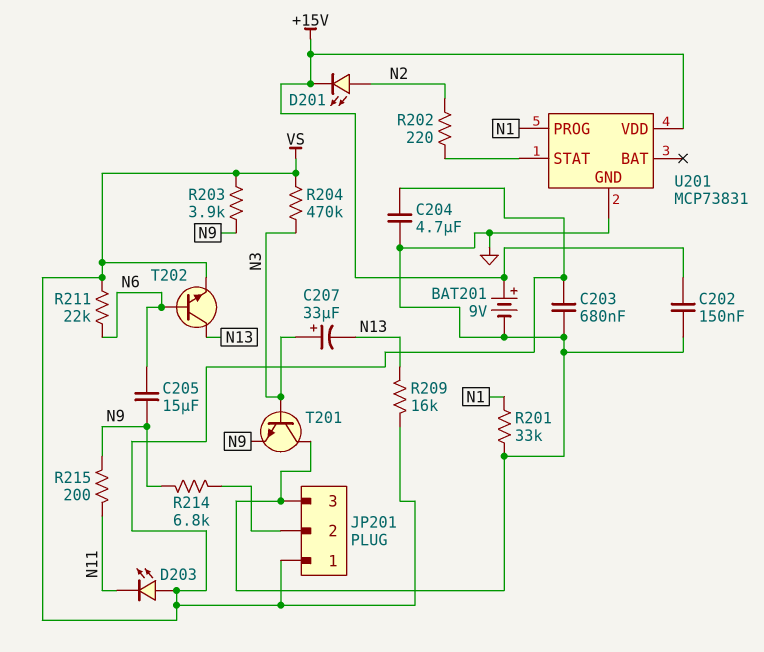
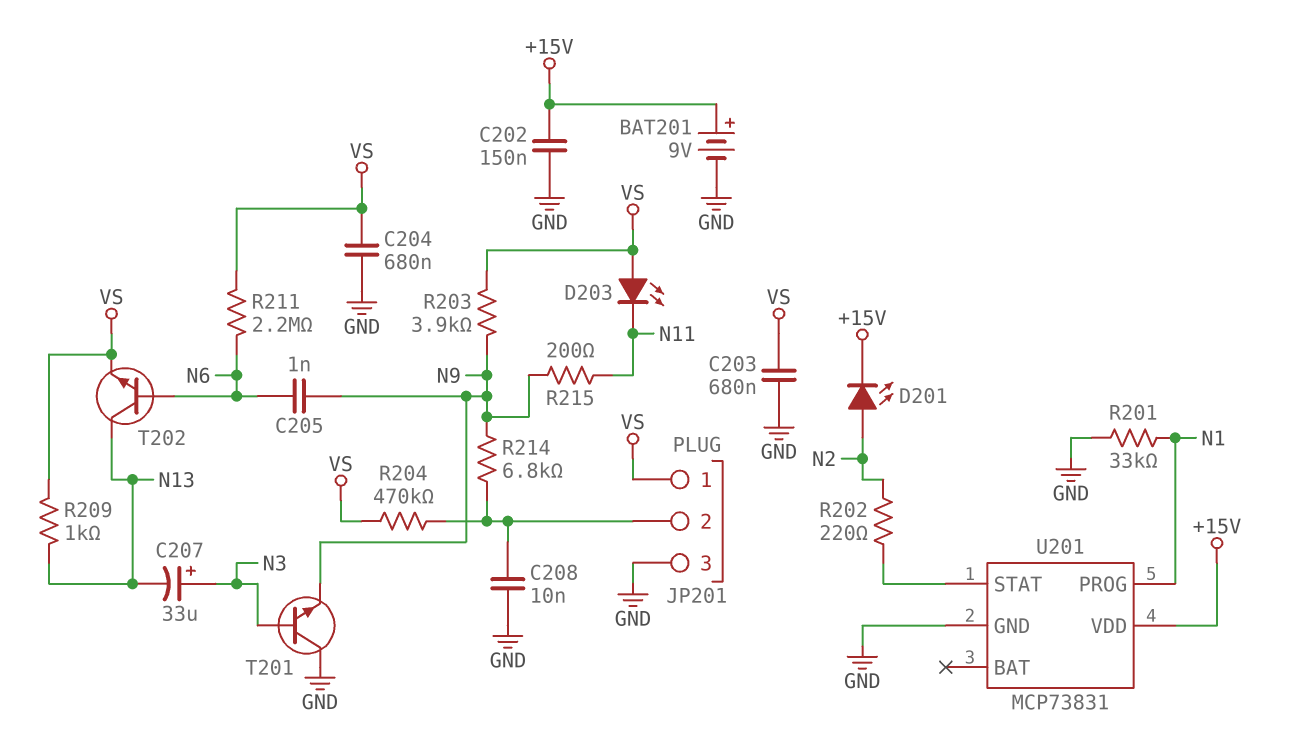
C204: 4.7uF (GND, VS) -> 680nF (GND, VS)
C205: 15uF (N6, N9) -> 1nF (N6, N9)
C208: none -> 10nF (GND, JP201/2)
R204: 470k (N3, VS) -> 470k (JP201/2, VS)
R209: 16k (N13, VS) -> 1k (N13, VS)
R211: 22k (N6, VS) -> 2.2M (N6, VS)

